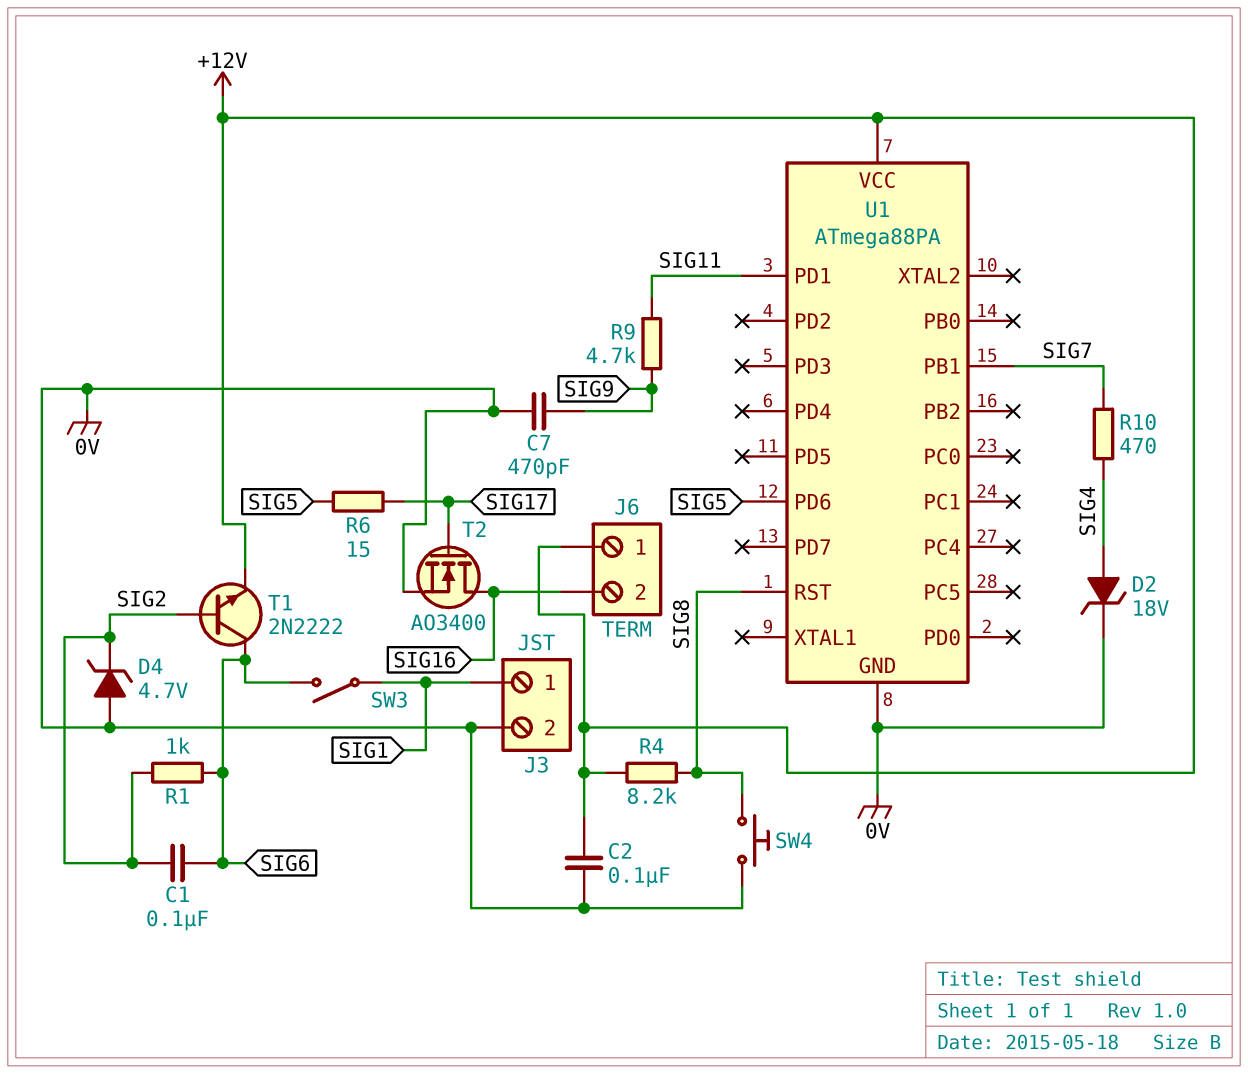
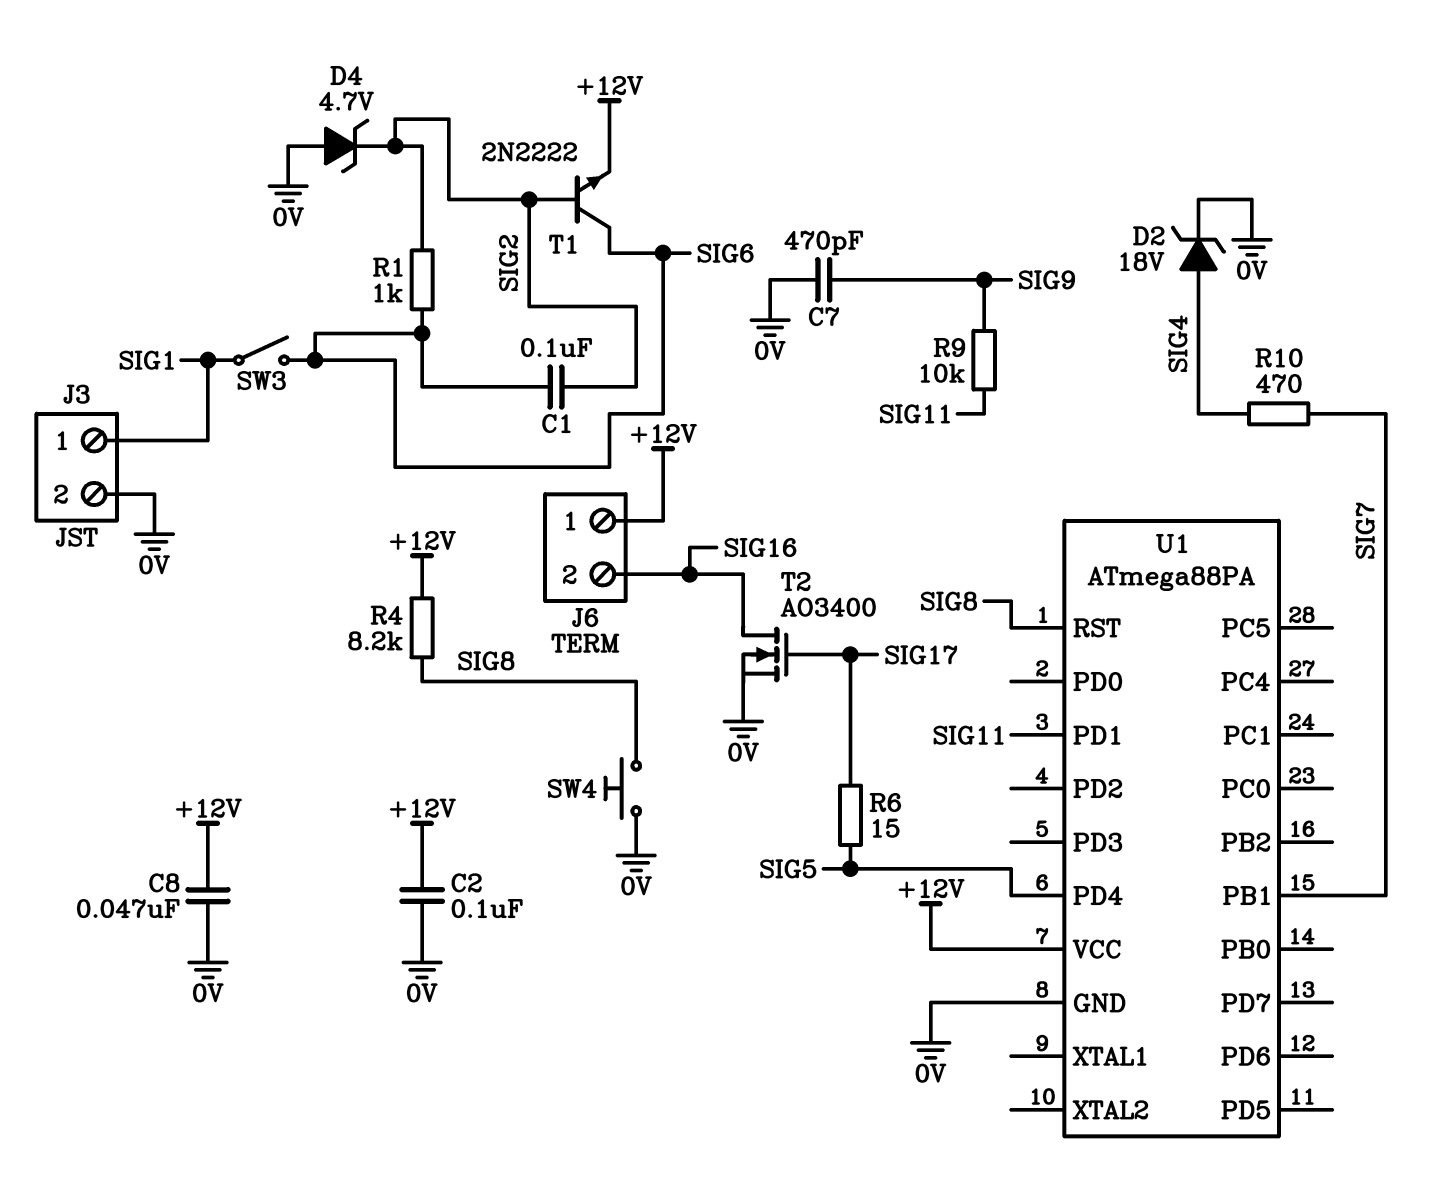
C8: none -> 47nF (+12V, 0V)
R9: 4.7k (SIG9, SIG11) -> 10k (SIG9, SIG11)
U1 pin PD4: none -> SIG5
U1 pin PD6: SIG5 -> none

